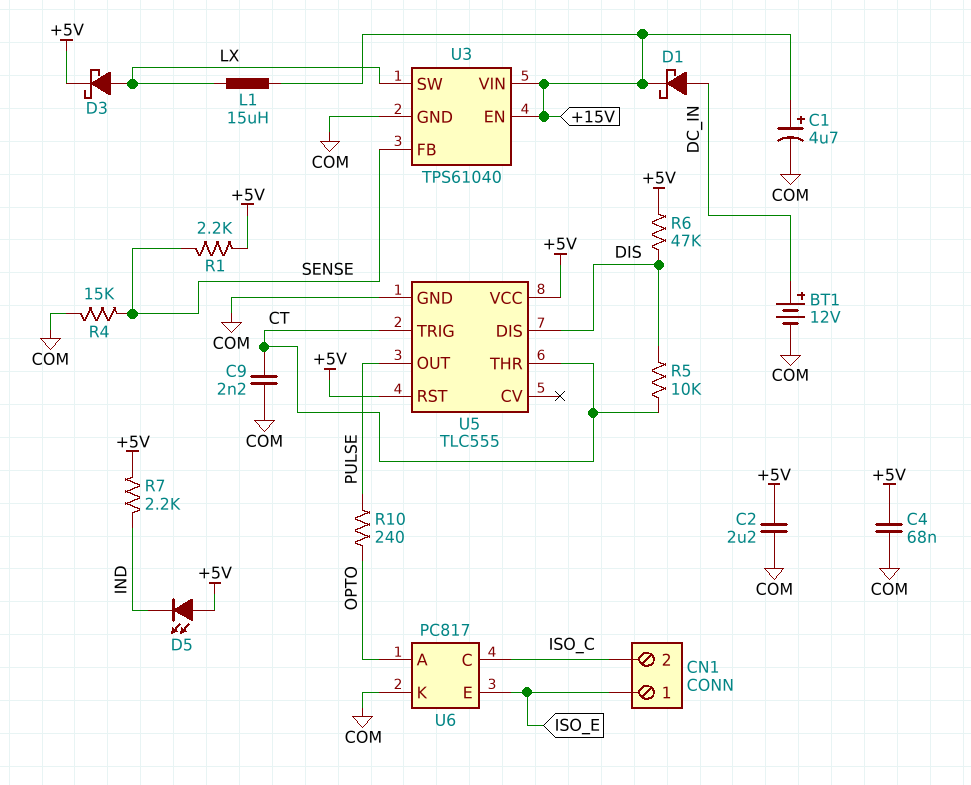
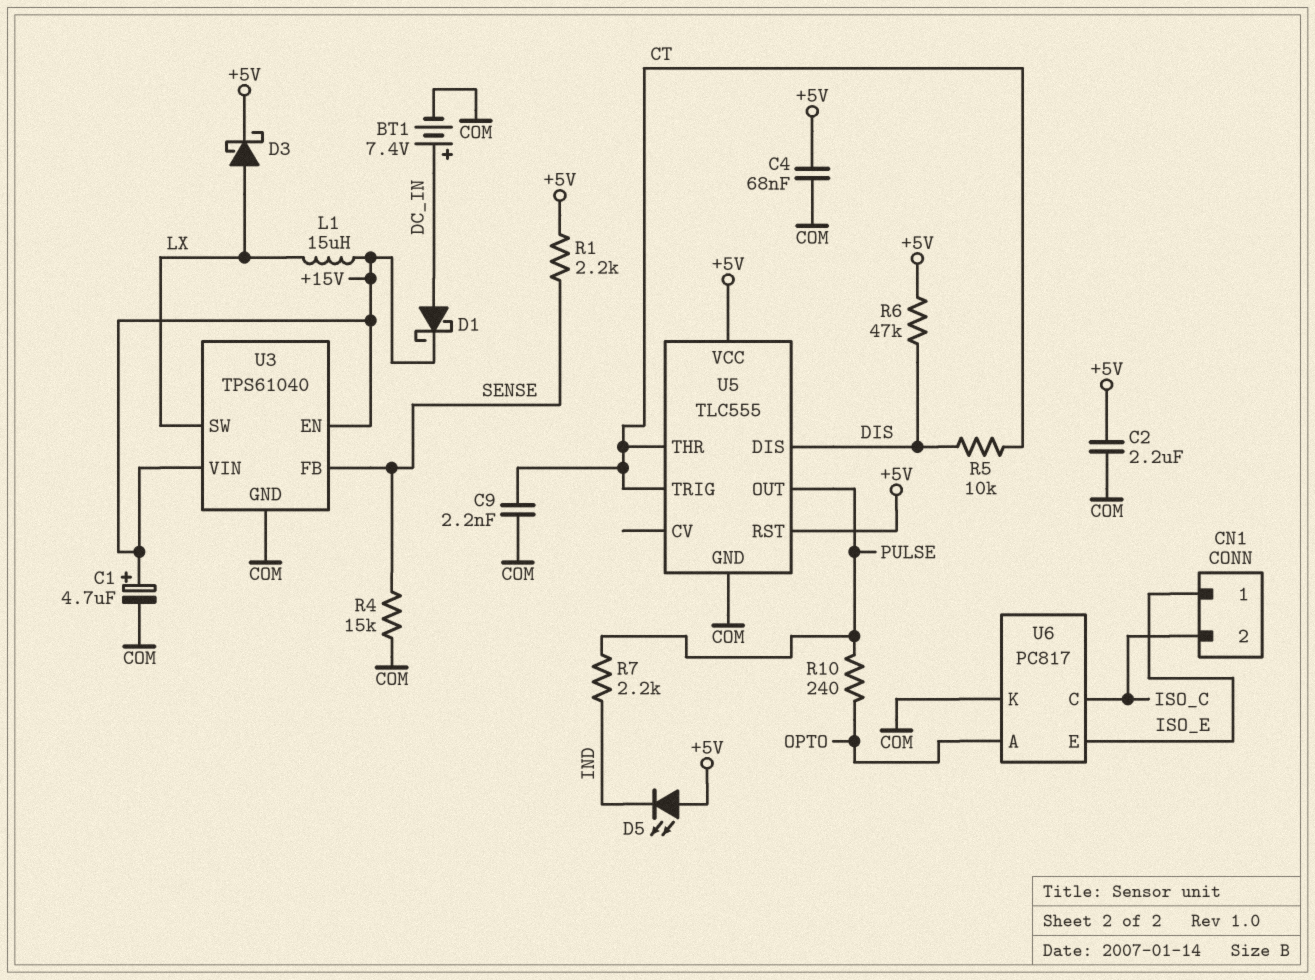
BT1: 12V (plus DC_IN, minus COM) -> 7.4V (plus DC_IN, minus COM)
R7: 2.2k (+5V, IND) -> 2.2k (IND, PULSE)

